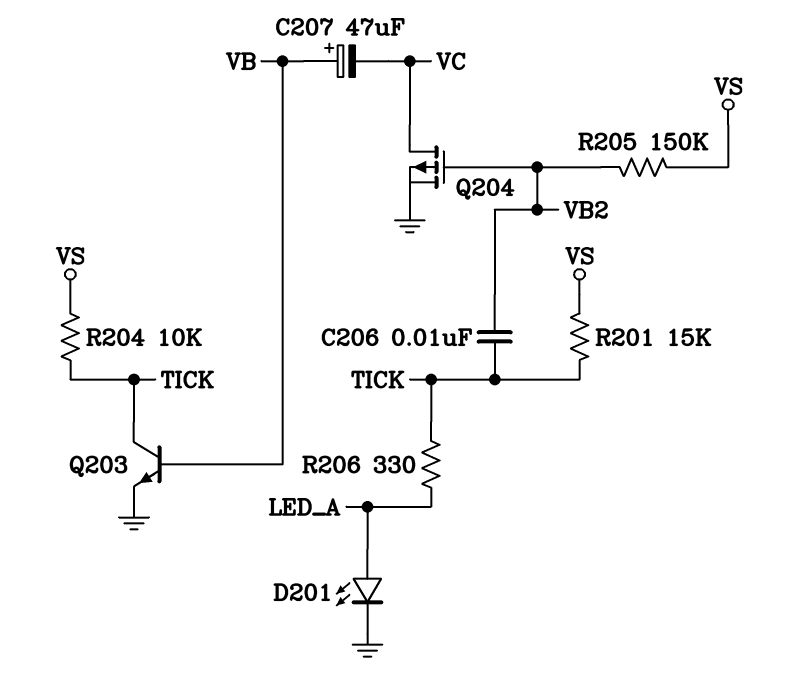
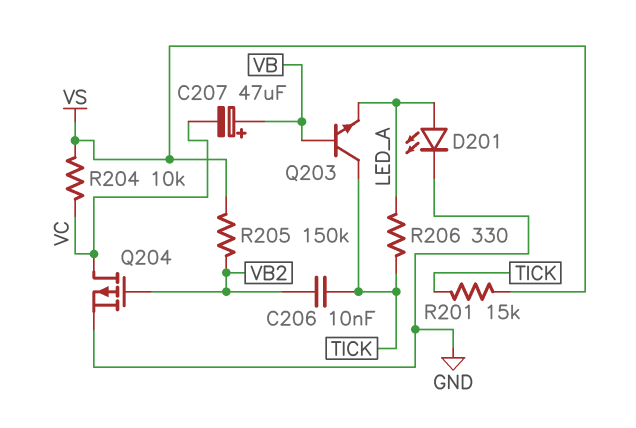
Q203: NPN (B VB, C TICK, E GND) -> NPN (B VB, C TICK, E LED_A)
R204: 10k (TICK, VS) -> 10k (VC, VS)

